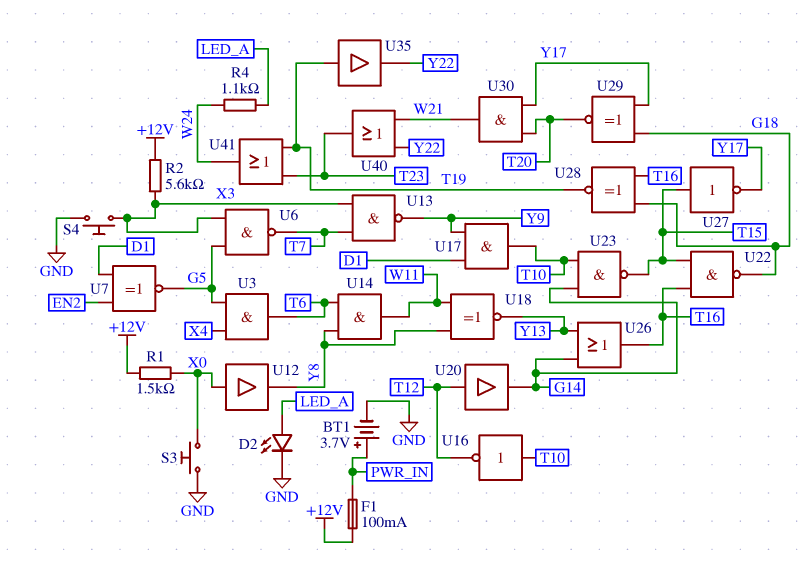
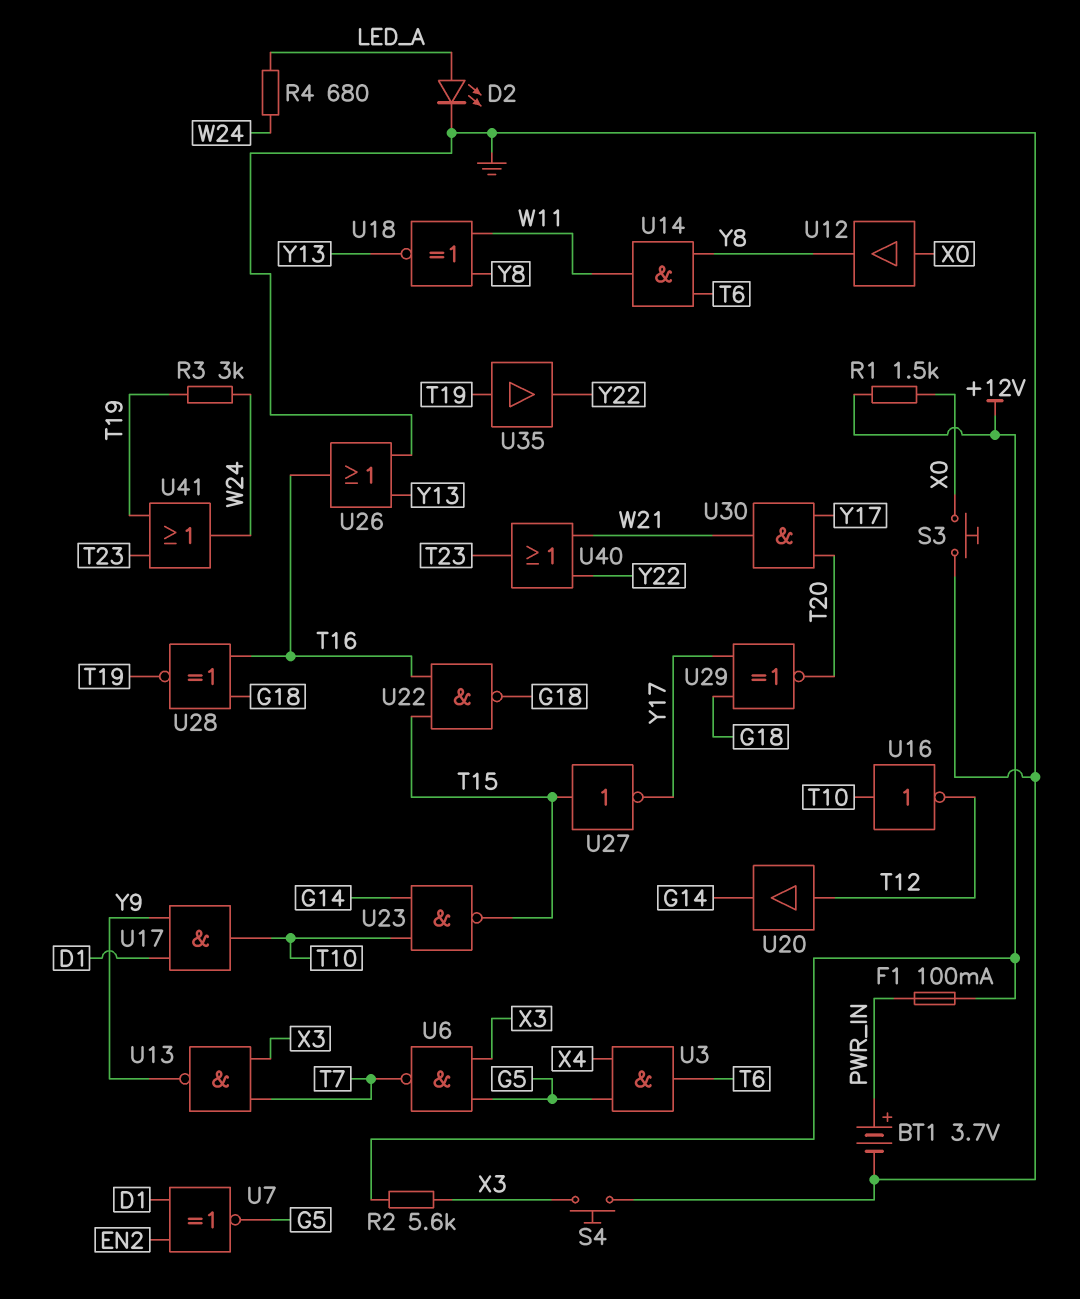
R3: none -> 3k (T19, W24)
R4: 1.1k (LED_A, W24) -> 680 (LED_A, W24)
U26: OR (in G14, in Y13, out T16) -> OR (in GND, in Y13, out T16)

